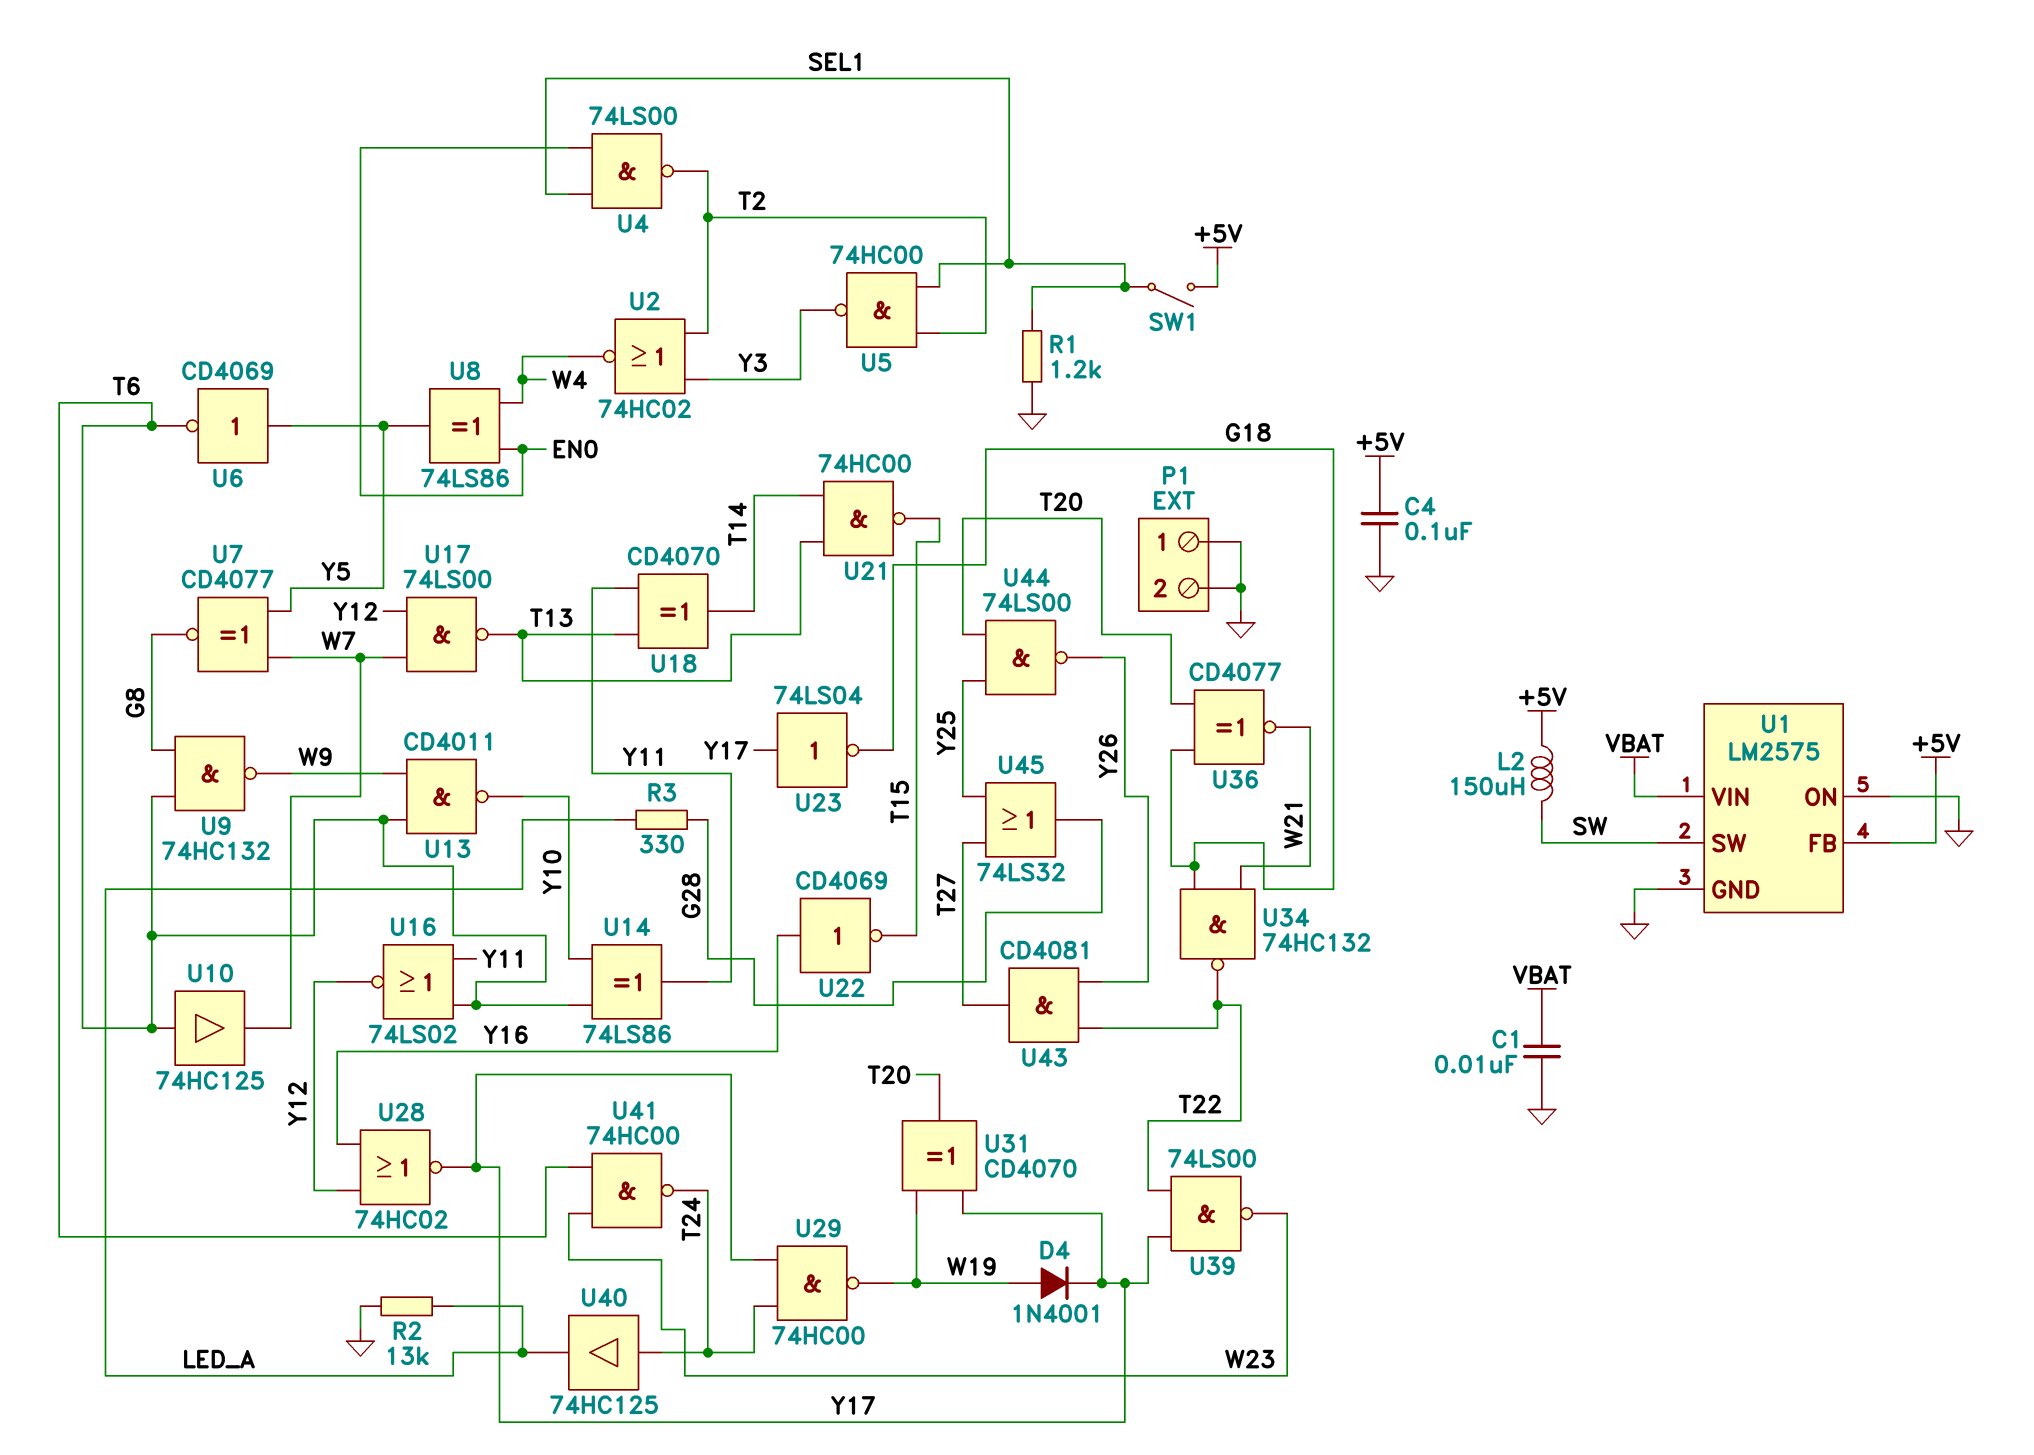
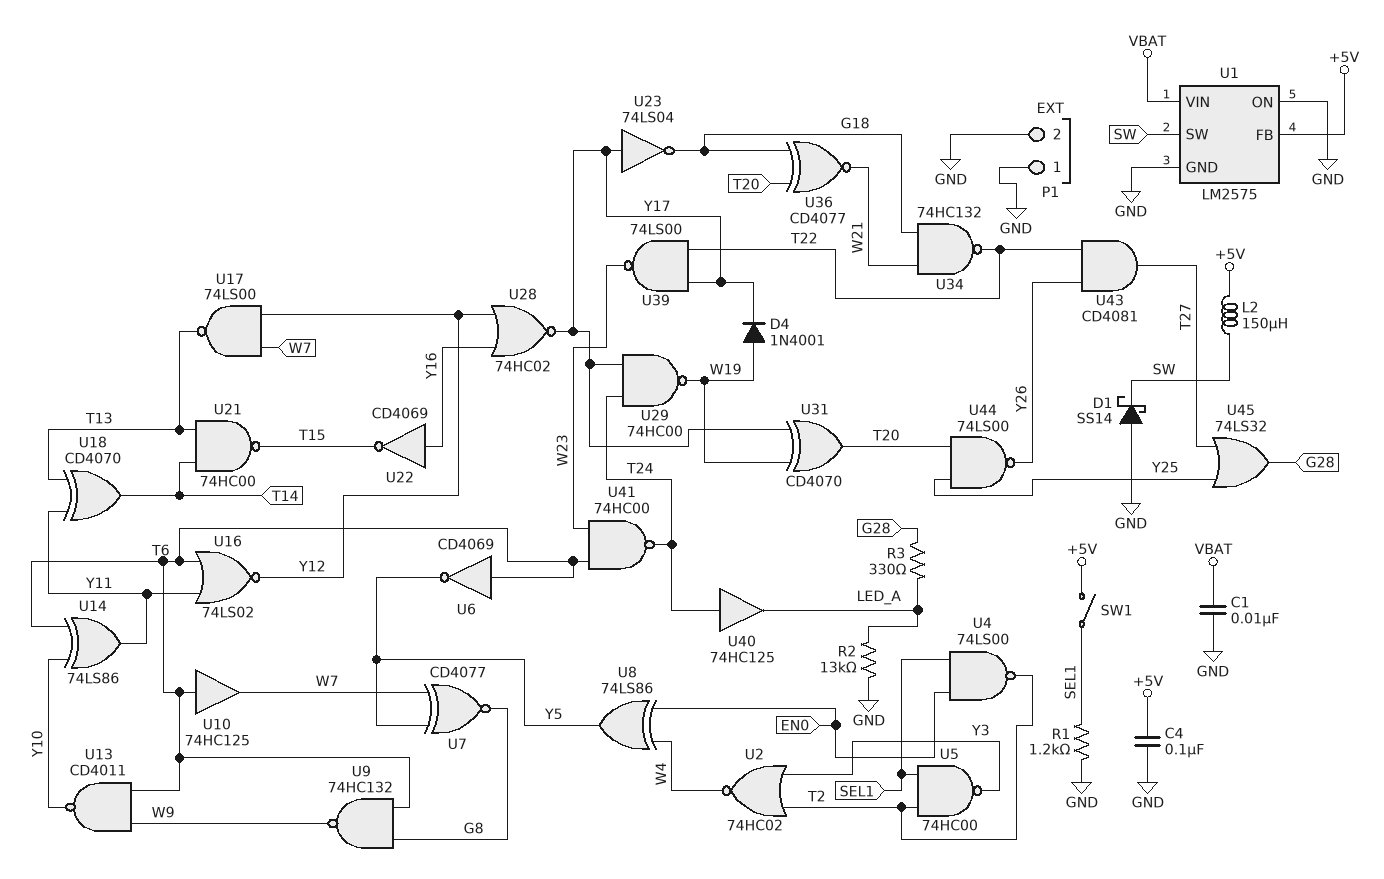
D1: none -> schottky SS14 (A GND, K SW)
U6: NOT CD4069 (in Y5, out T6) -> NOT CD4069 (in T6, out Y5)

